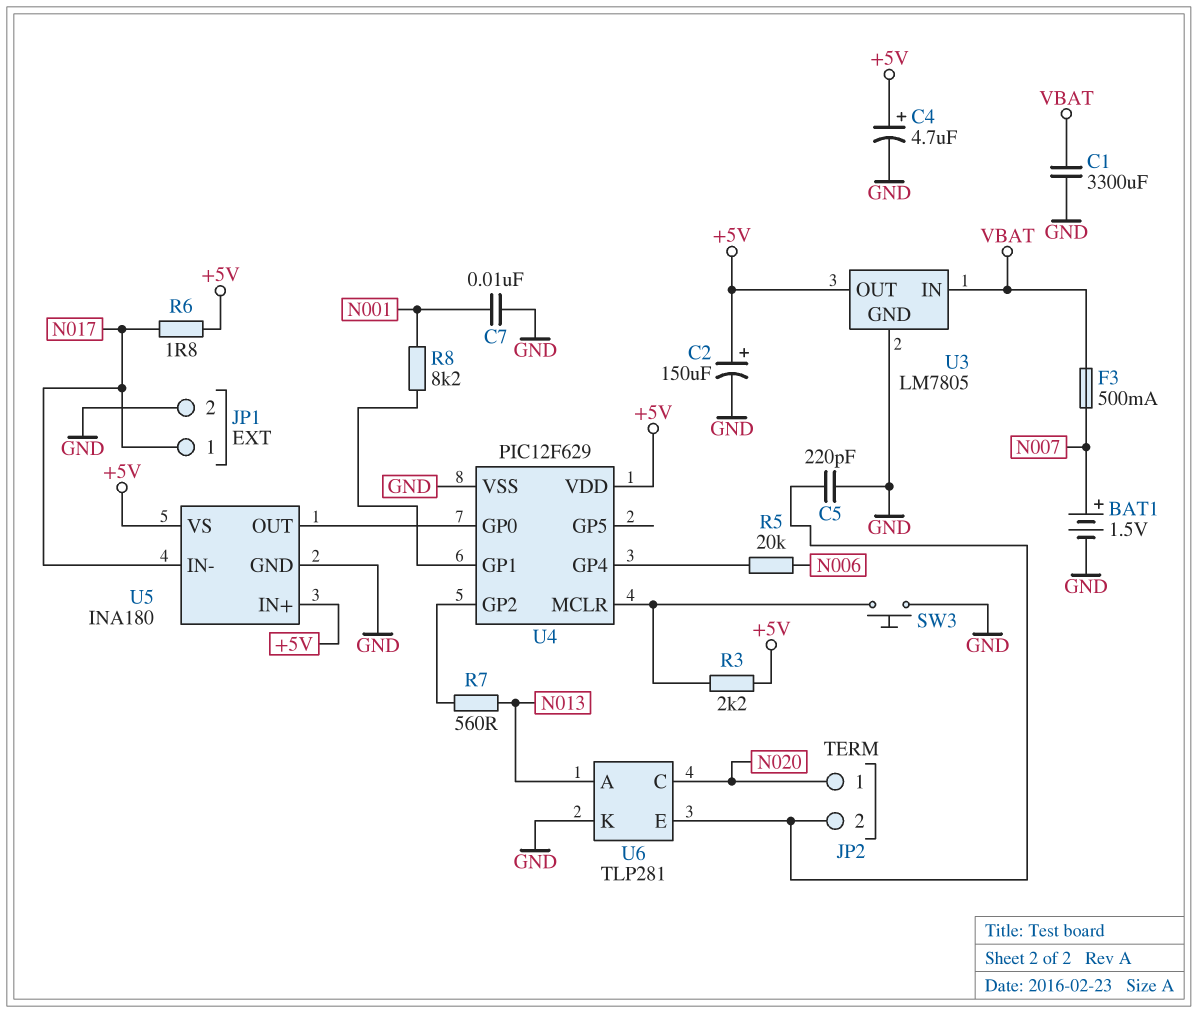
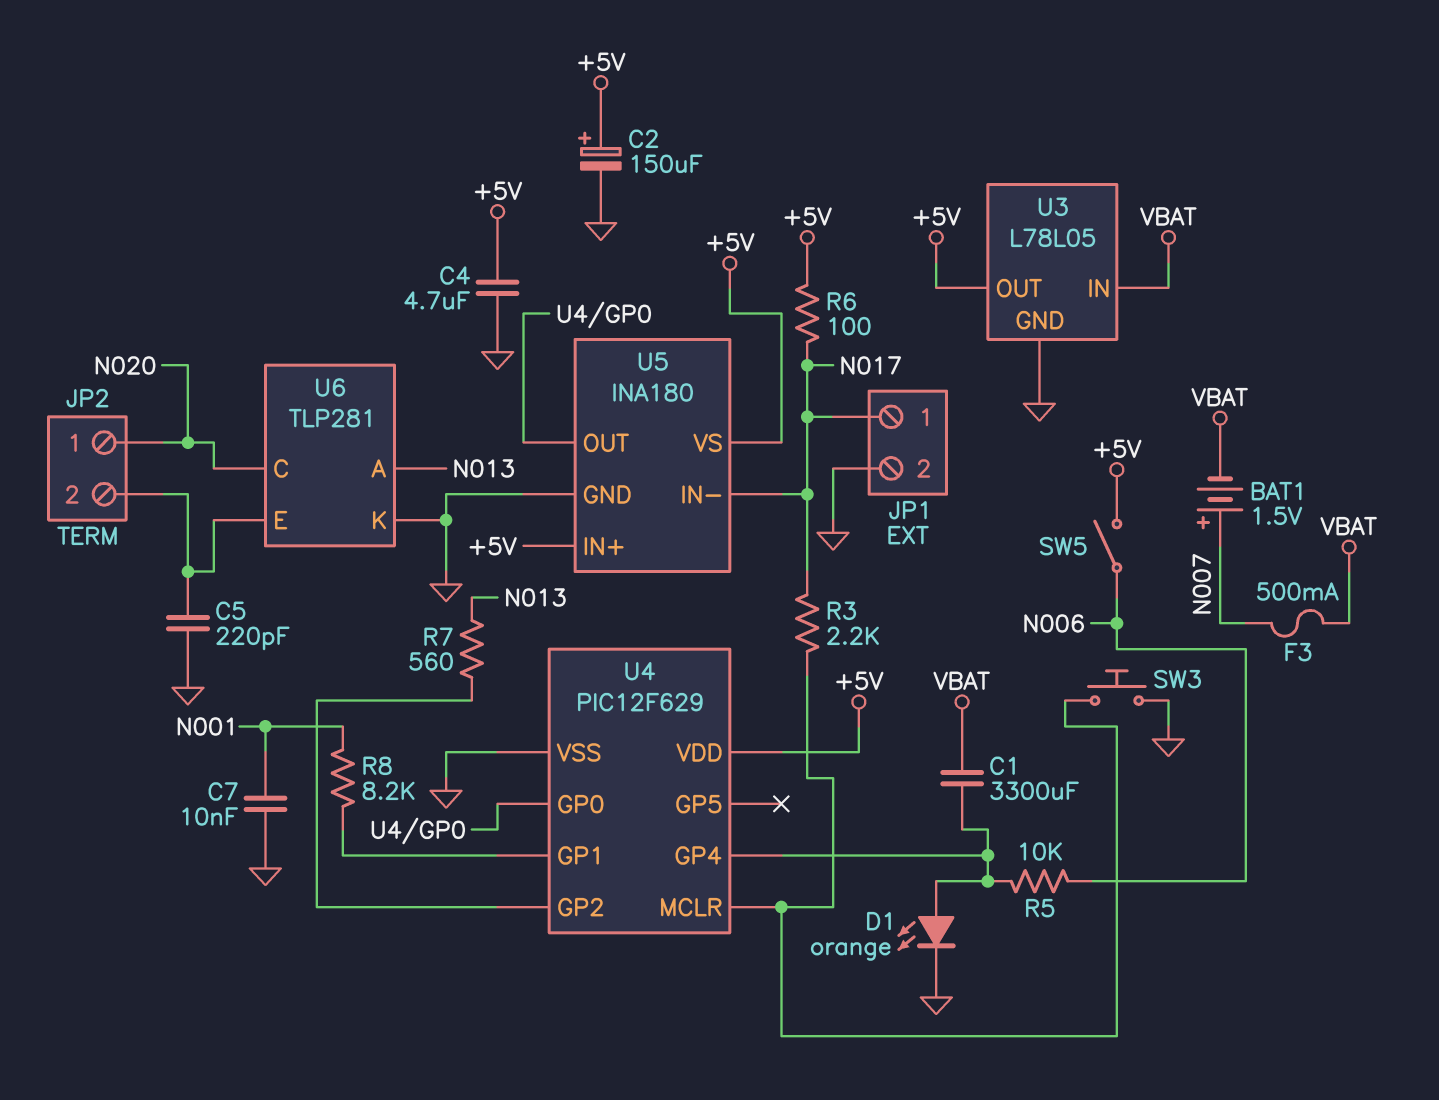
BAT1: 1.5V (plus N007, minus GND) -> 1.5V (plus N007, minus VBAT)
C1: 3300uF (GND, VBAT) -> 3300uF (U4/GP4, VBAT)
C4: 4.7uF (plus +5V, minus GND) -> 4.7uF (+5V, GND)
D1: none -> LED orange (A U4/GP4, K GND)
R3: 2.2k (+5V, U4/MCLR) -> 2.2k (N017, U4/MCLR)
R5: 20k (N006, U4/GP4) -> 10k (N006, U4/GP4)
R6: 1.8 (+5V, N017) -> 100 (+5V, N017)
SW5: none -> switch (+5V, N006)
U3: LM7805 -> L78L05

